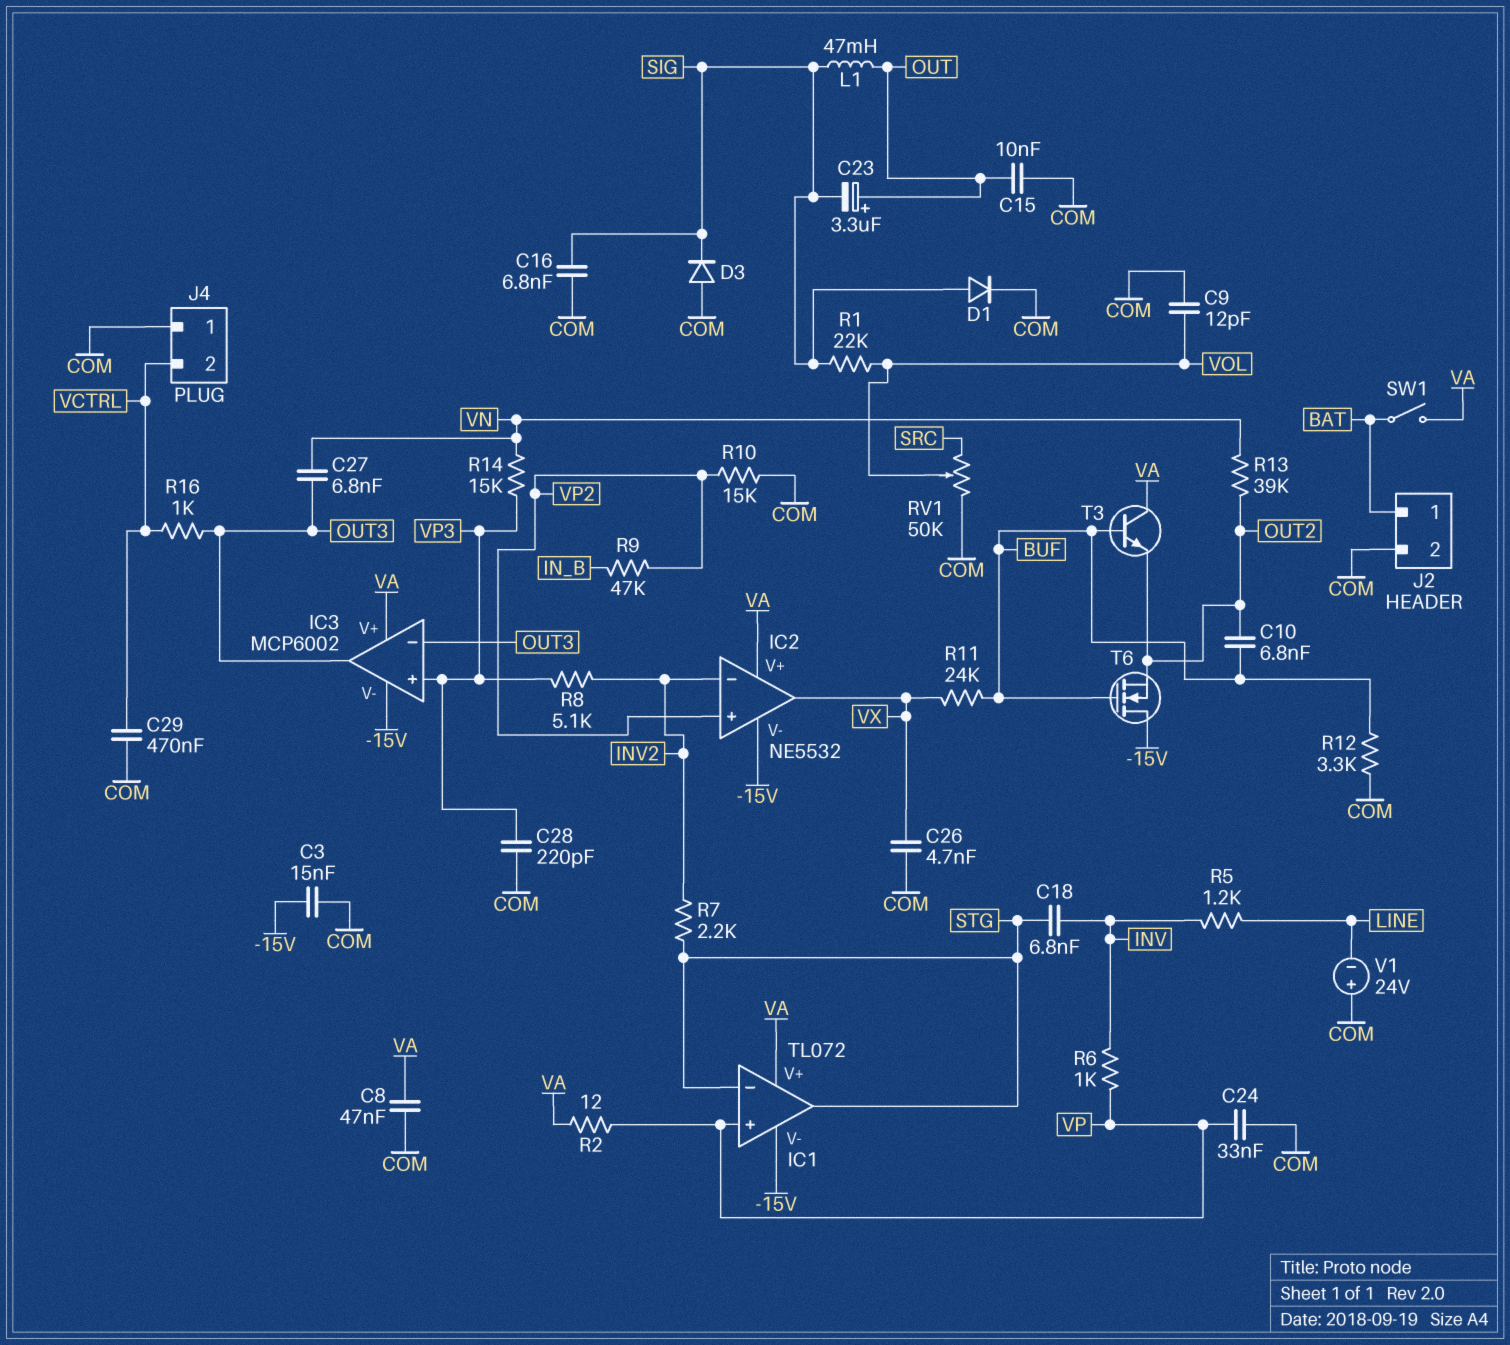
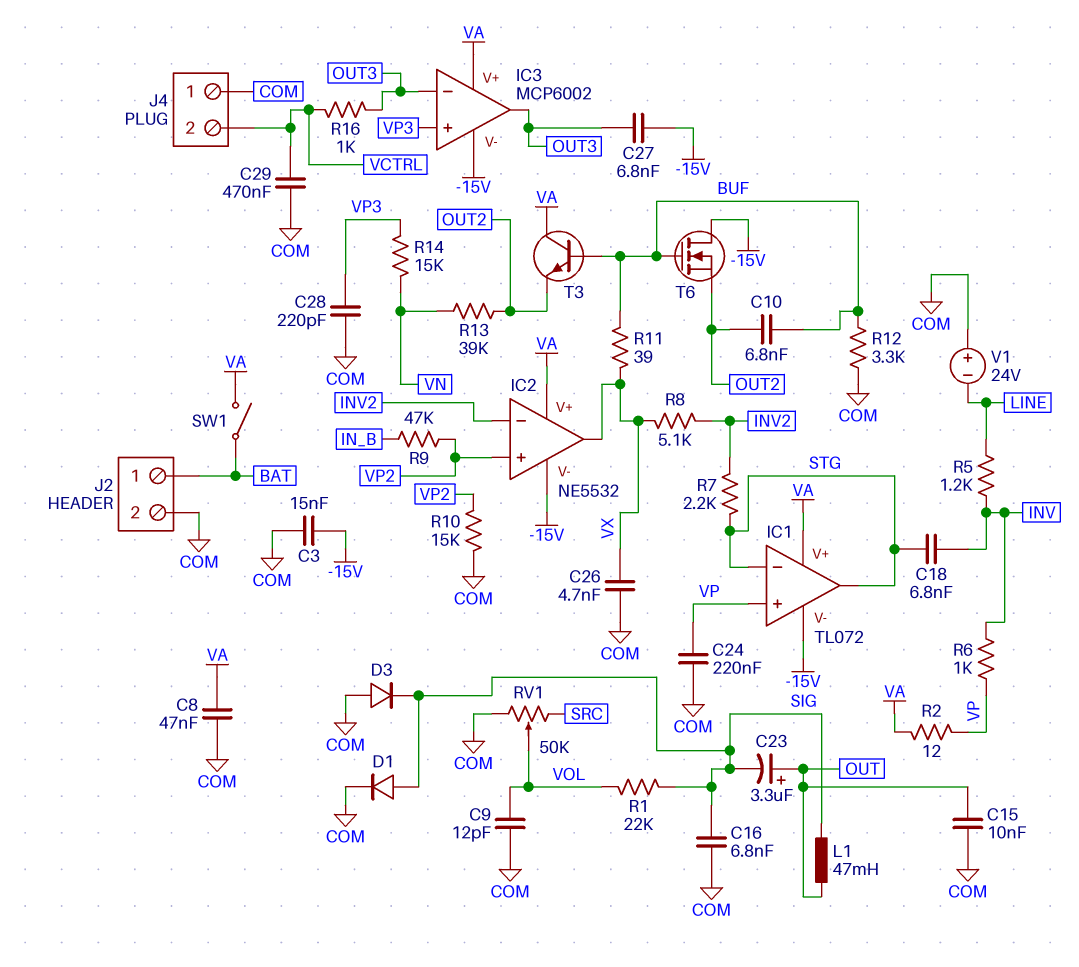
C24: 33nF (COM, VP) -> 220nF (COM, VP)
C27: 6.8nF (OUT3, VN) -> 6.8nF (-15V, OUT3)
R8: 5.1k (INV2, VP3) -> 5.1k (INV2, VX)
R11: 24k (BUF, VX) -> 39 (BUF, VX)

